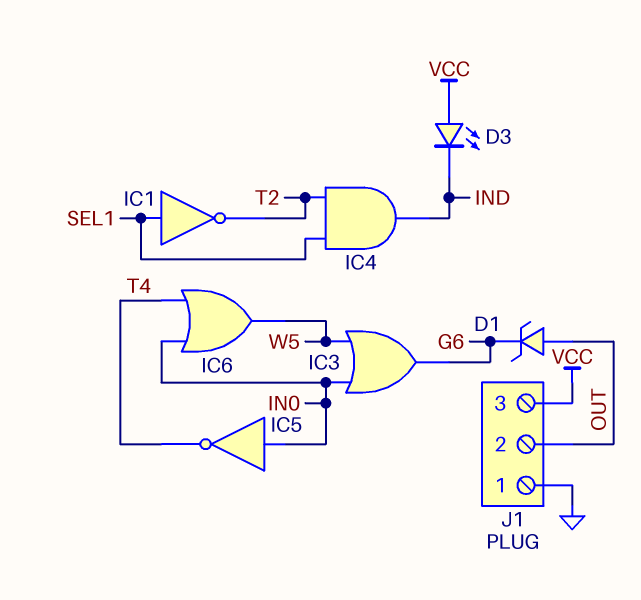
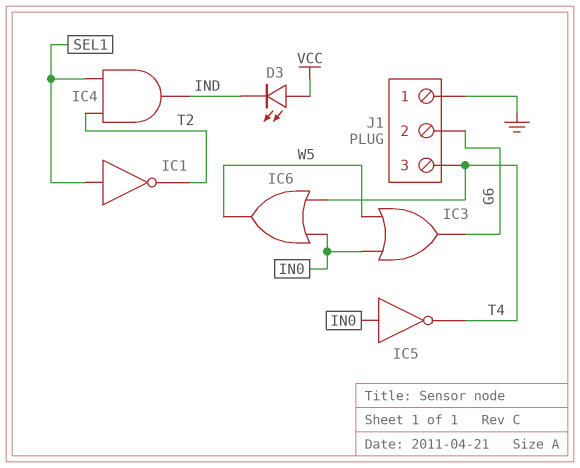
D1: zener (A OUT, K G6) -> none
J1 pin 2: OUT -> G6
J1 pin 3: VCC -> T4

